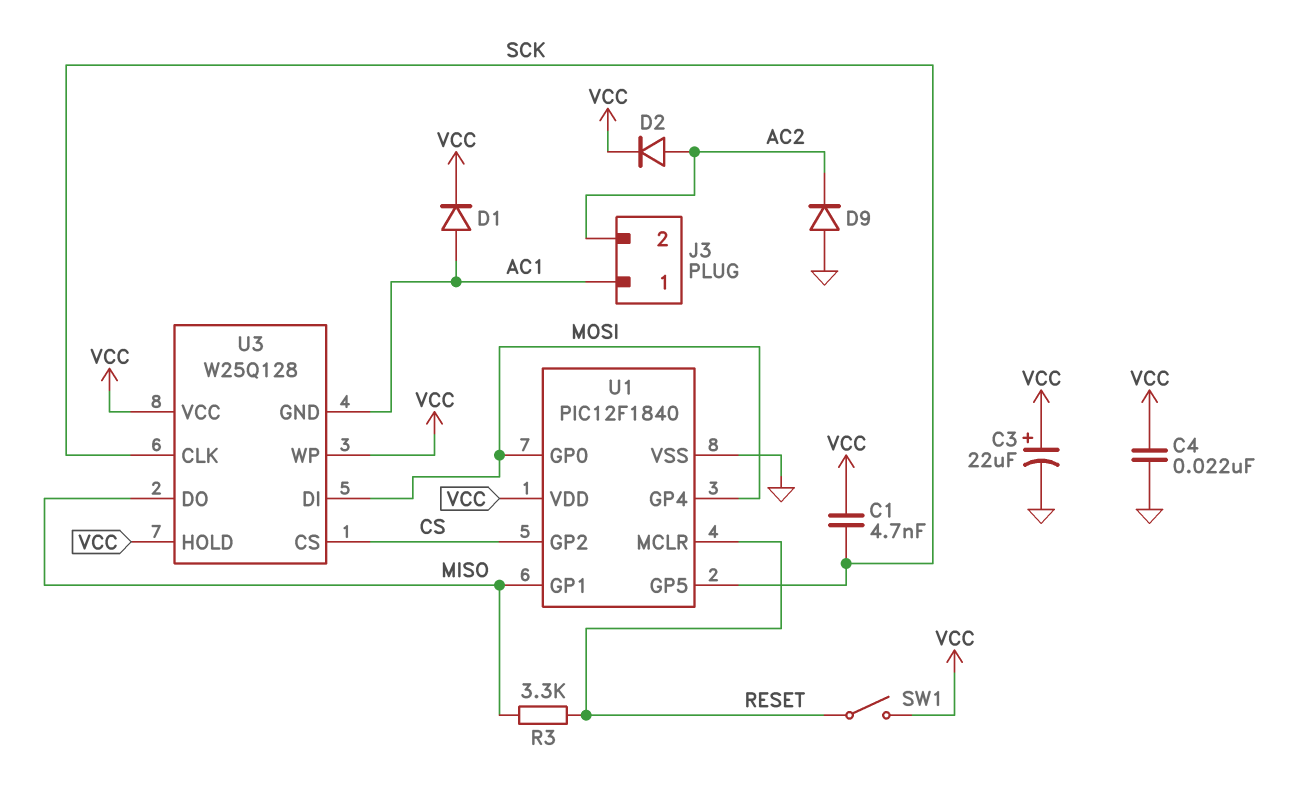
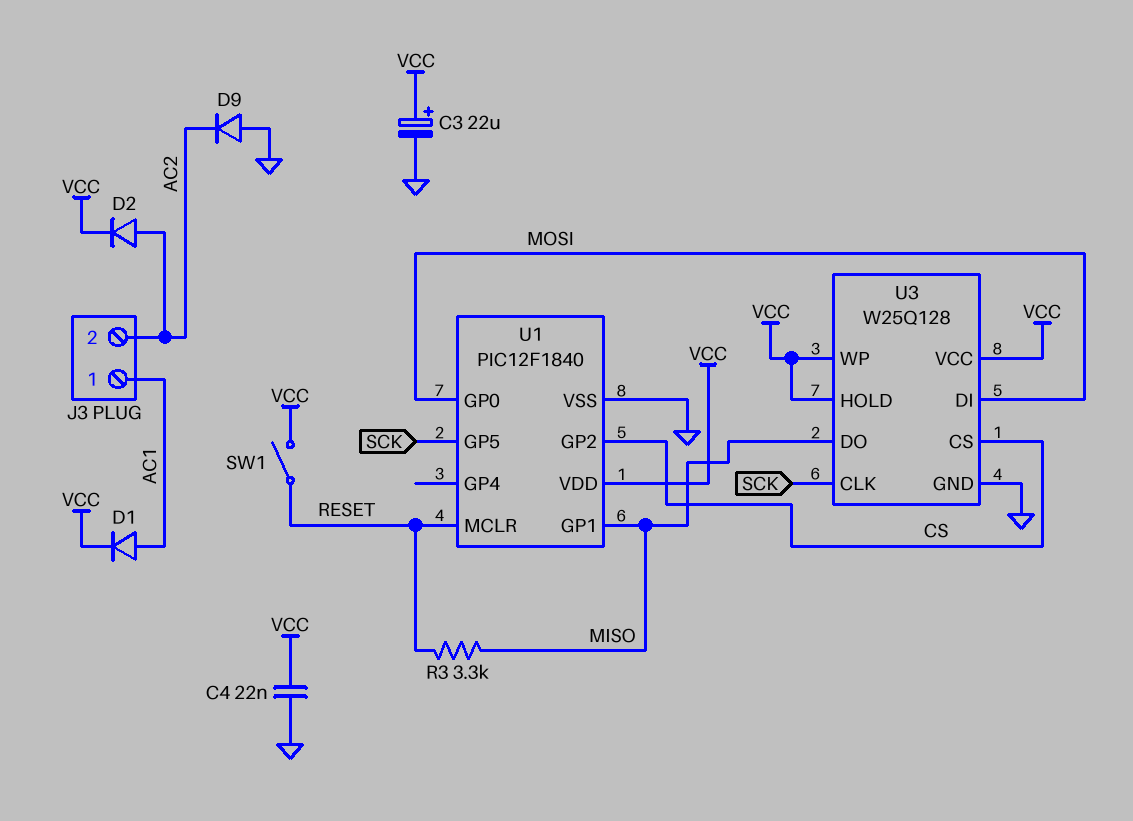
C1: 4.7nF (SCK, VCC) -> none
U1 pin GP4: MOSI -> none
U3 pin GND: AC1 -> GND

